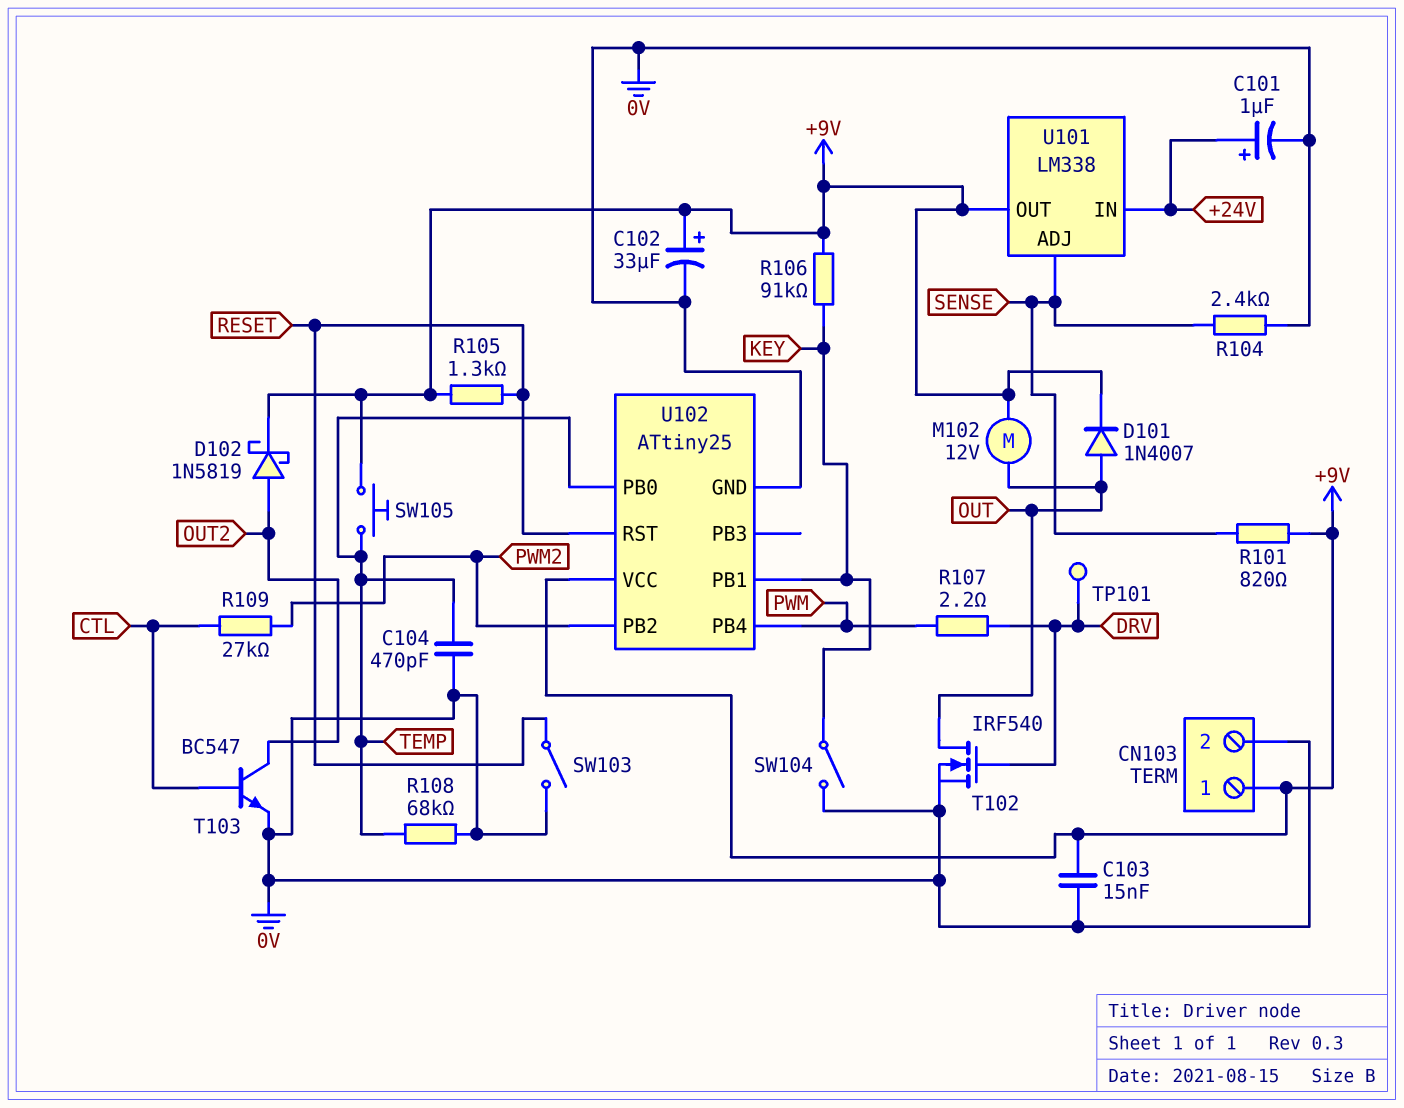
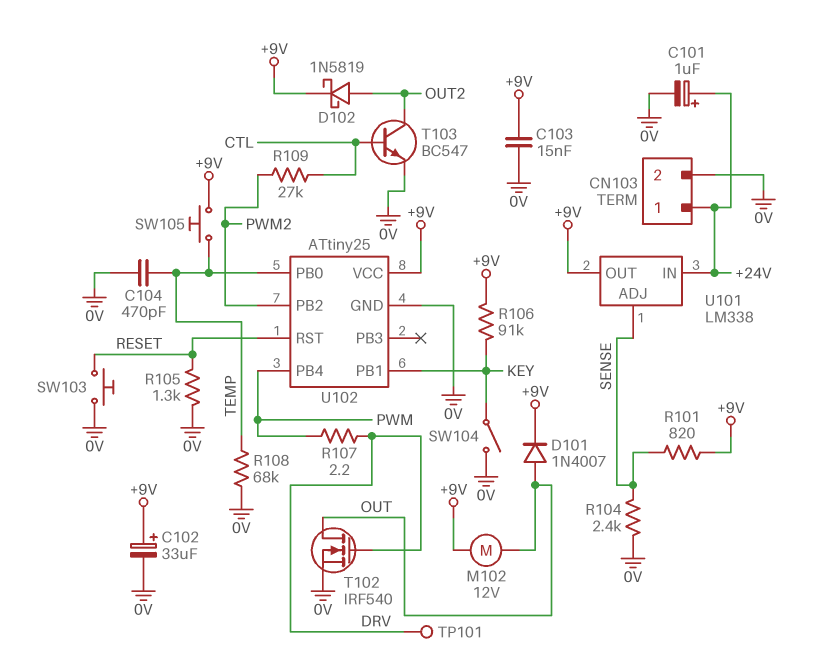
CN103 pin 1: +9V -> +24V
R105: 1.3k (+9V, RESET) -> 1.3k (0V, RESET)
SW103: switch (0V, RESET) -> button (0V, RESET)

